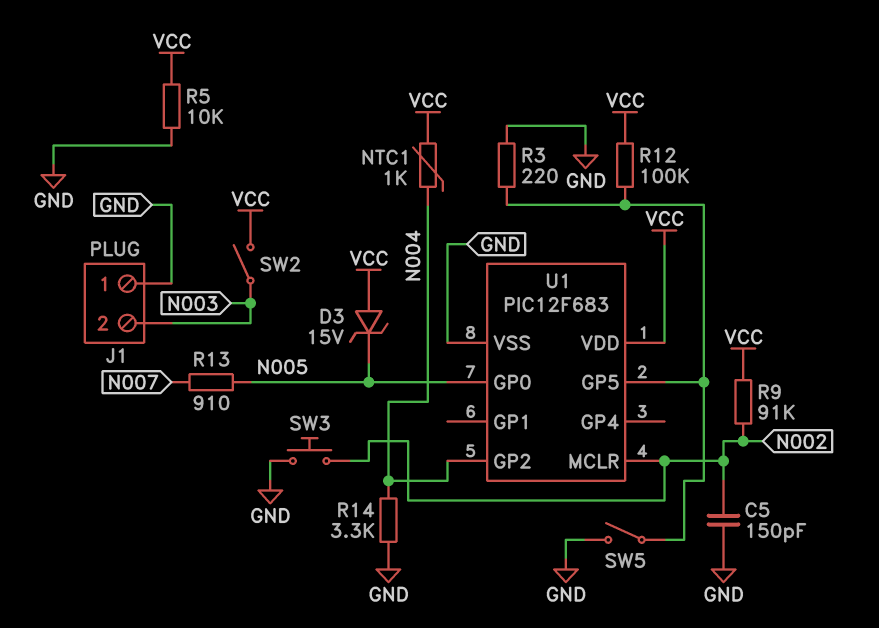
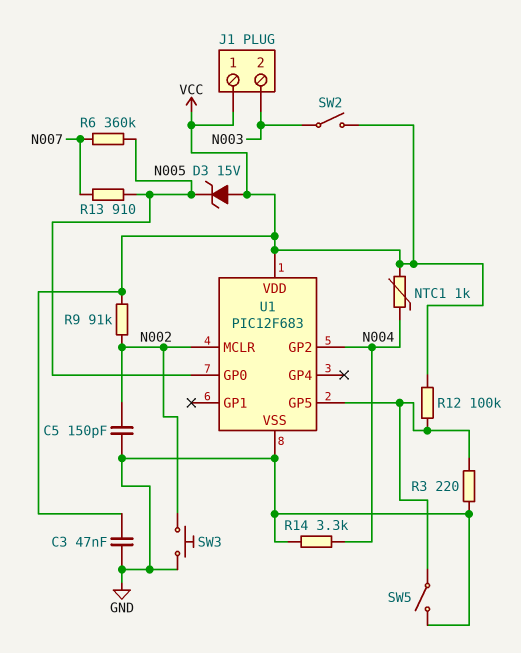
C3: none -> 47nF (GND, VCC)
J1 pin 1: GND -> VCC
R5: 10k (GND, VCC) -> none
R6: none -> 360k (N005, N007)

